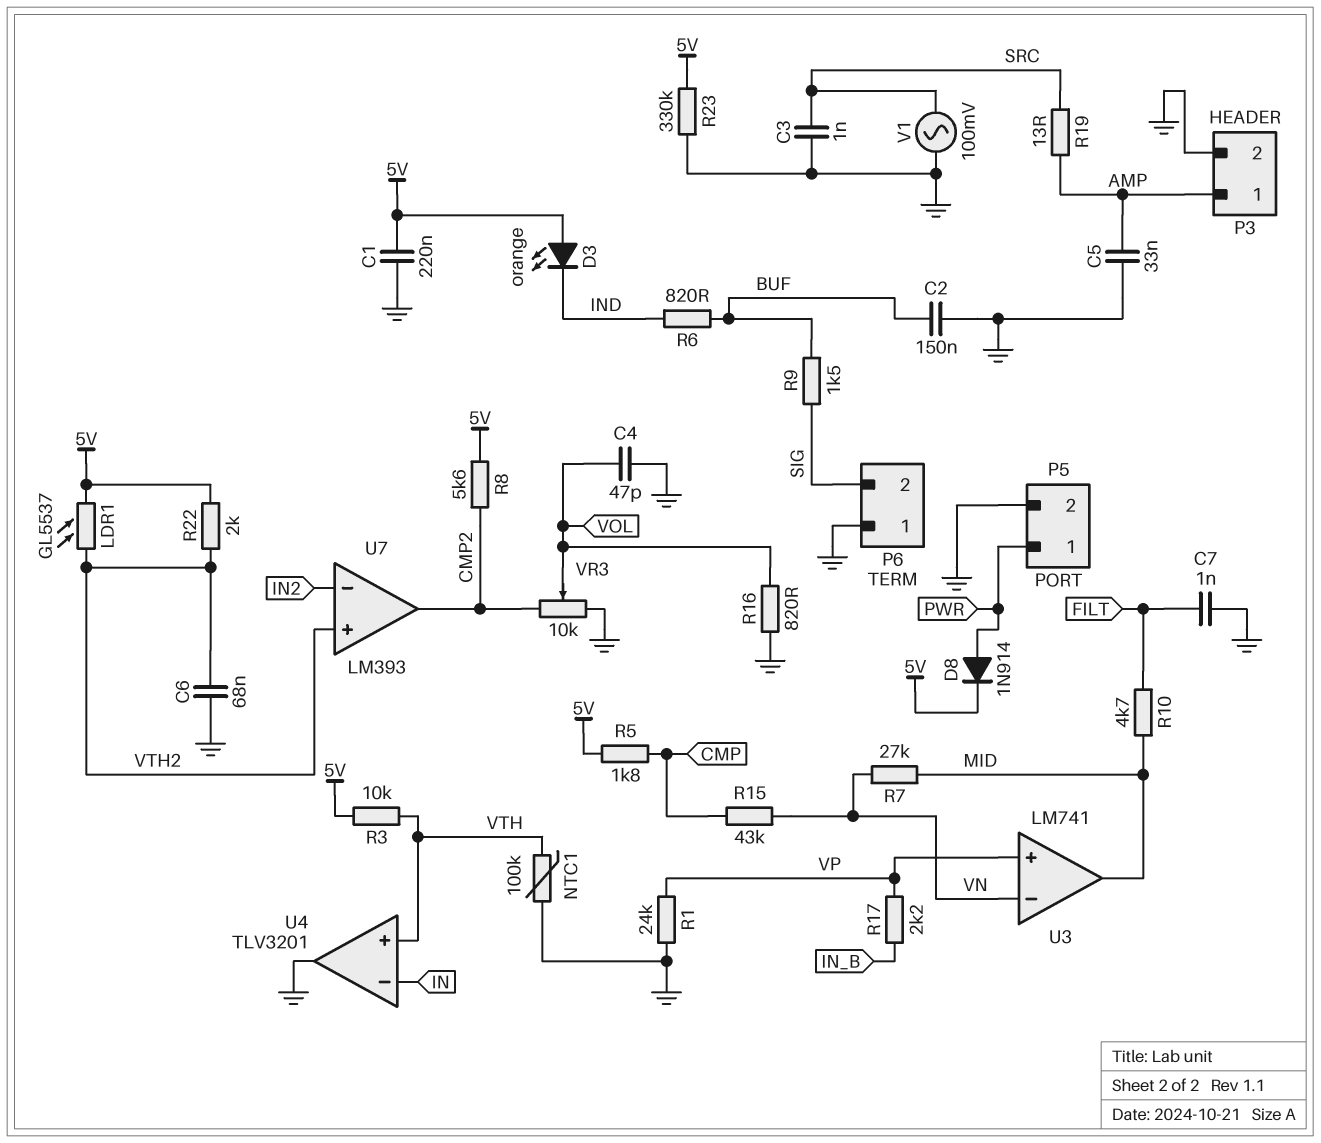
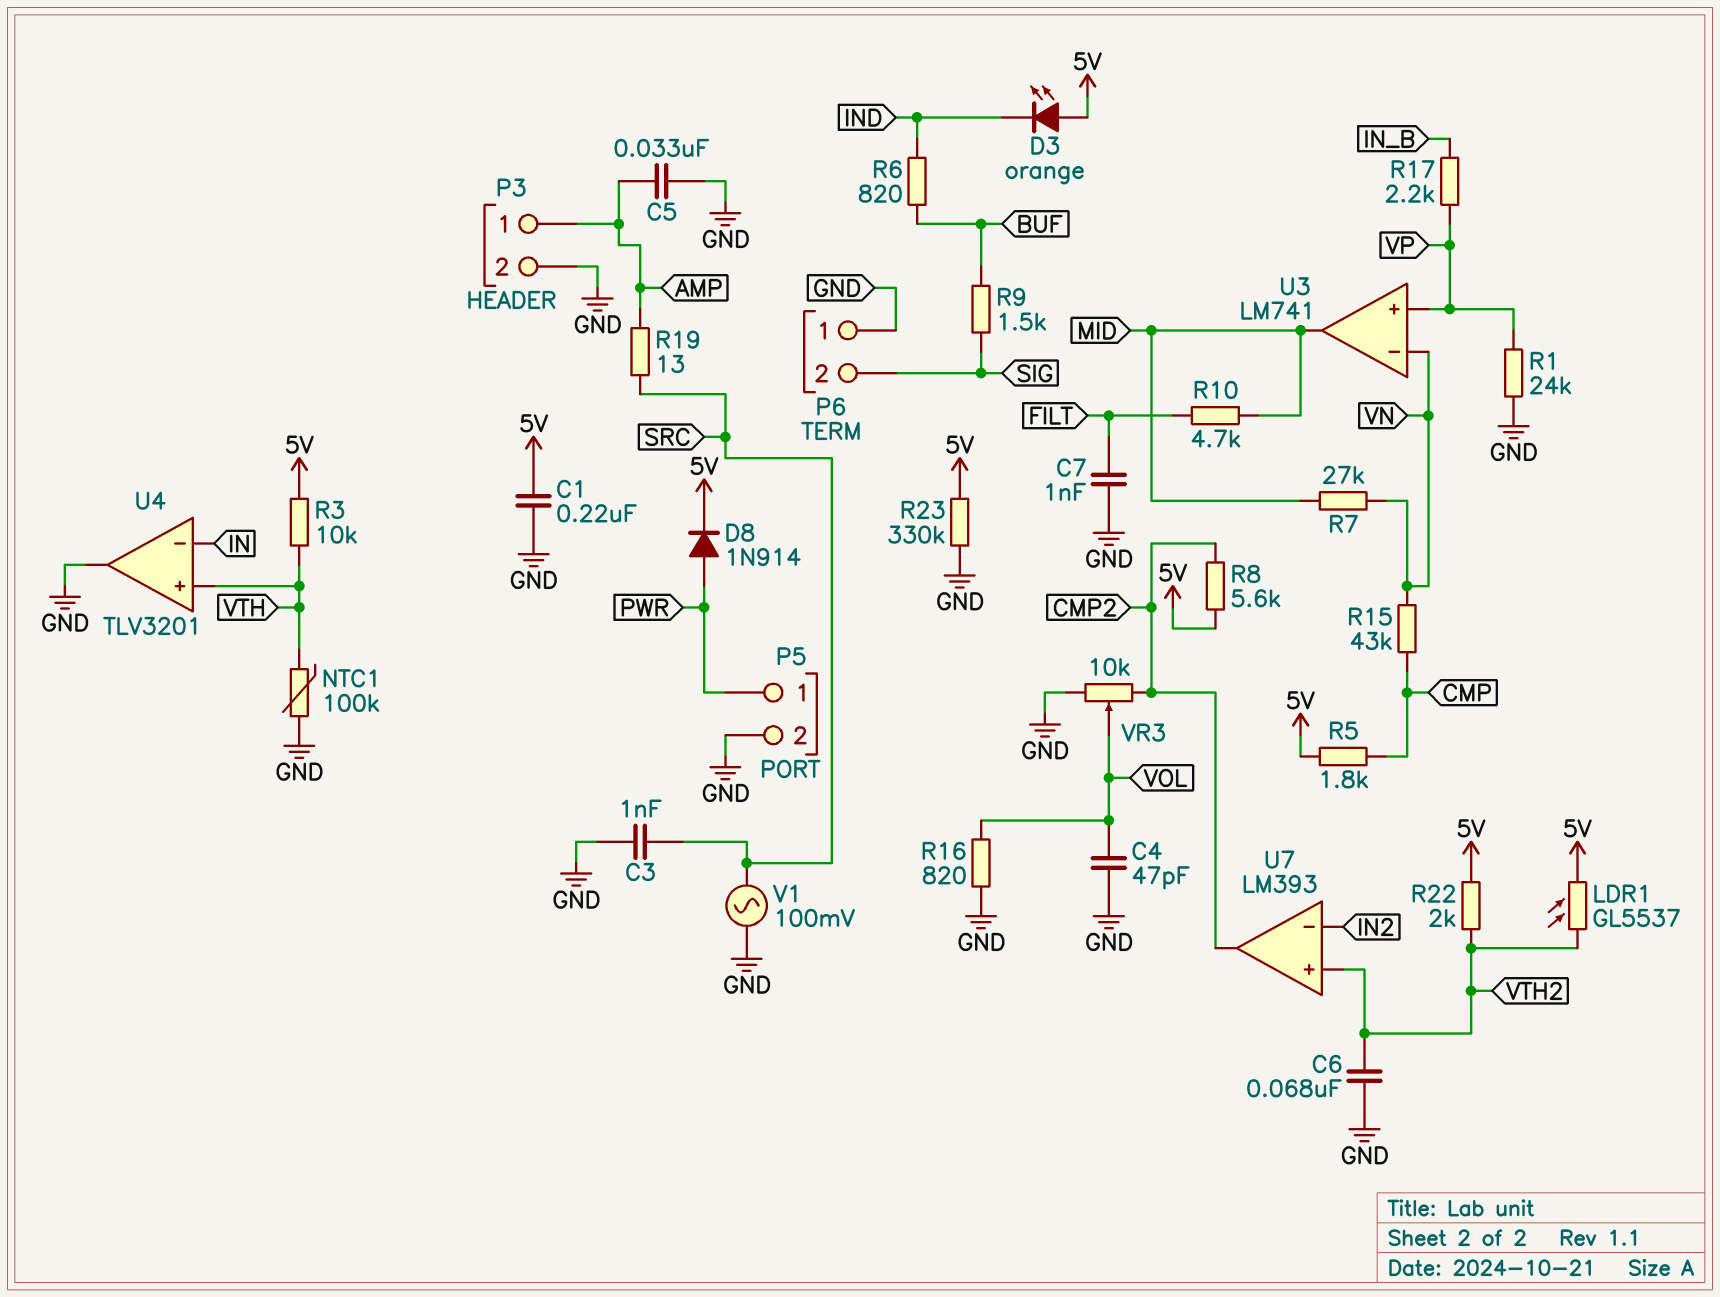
C2: 150nF (BUF, GND) -> none

